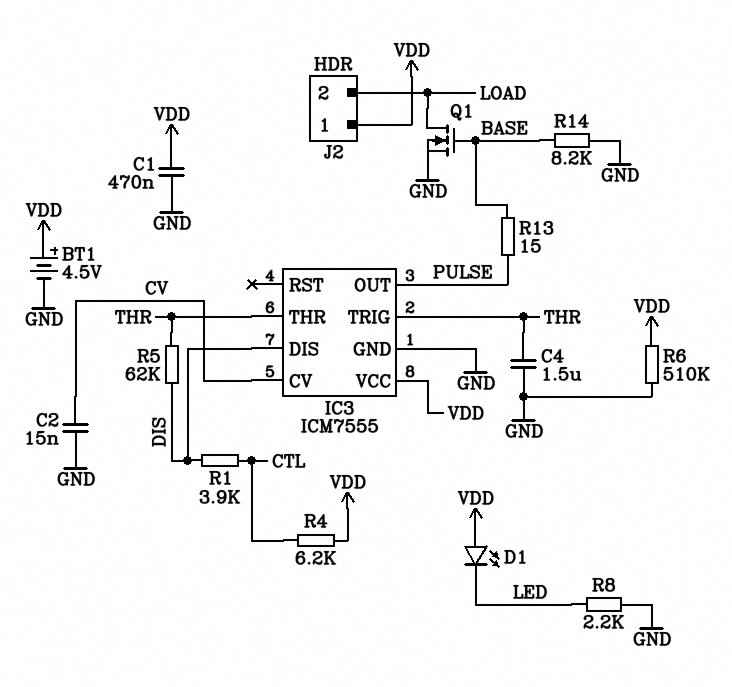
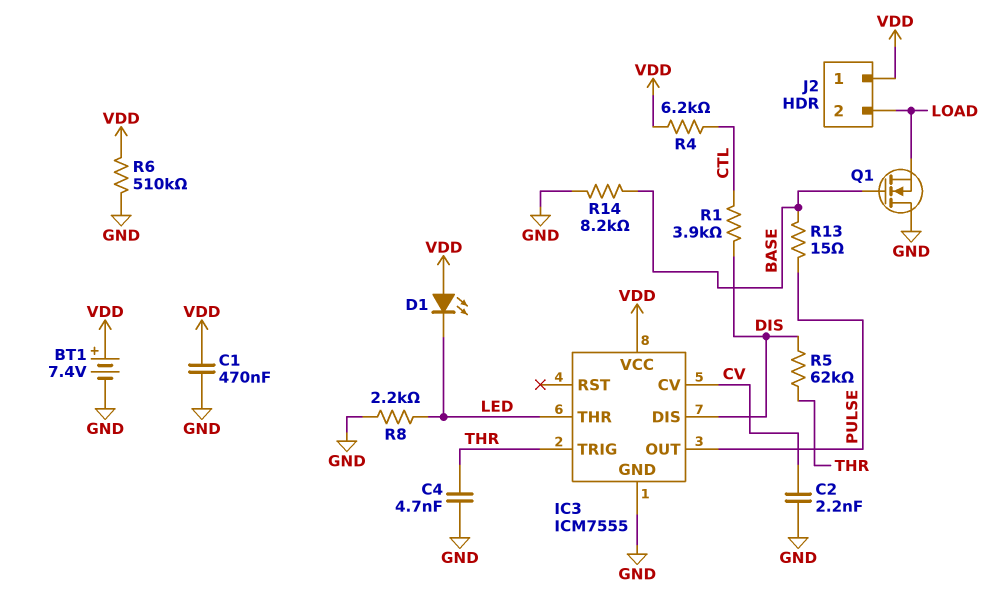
BT1: 4.5V (plus VDD, minus GND) -> 7.4V (plus VDD, minus GND)
C2: 15nF (CV, GND) -> 2.2nF (CV, GND)
C4: 1.5uF (GND, THR) -> 4.7nF (GND, THR)
IC3 pin THR: THR -> LED
Q1: NMOS (G BASE, D LOAD, S GND) -> NMOS (G BASE, D GND, S LOAD)

